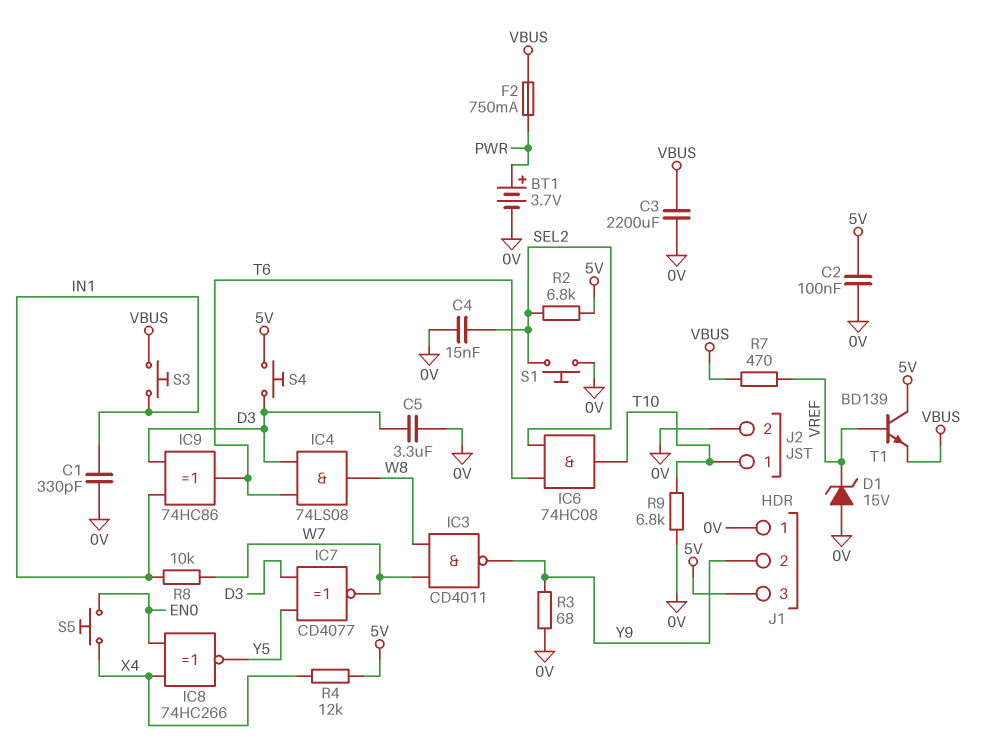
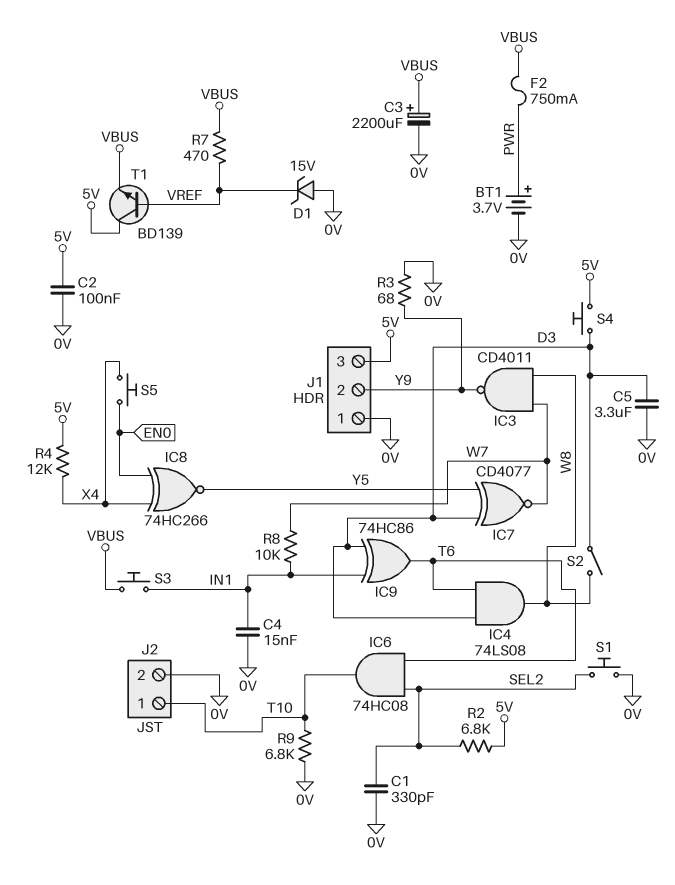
C1: 330pF (0V, IN1) -> 330pF (0V, SEL2)
C3: 2200uF (0V, VBUS) -> 2200uF (plus VBUS, minus 0V)
C4: 15nF (0V, SEL2) -> 15nF (0V, IN1)
S2: none -> switch (D3, W8)

